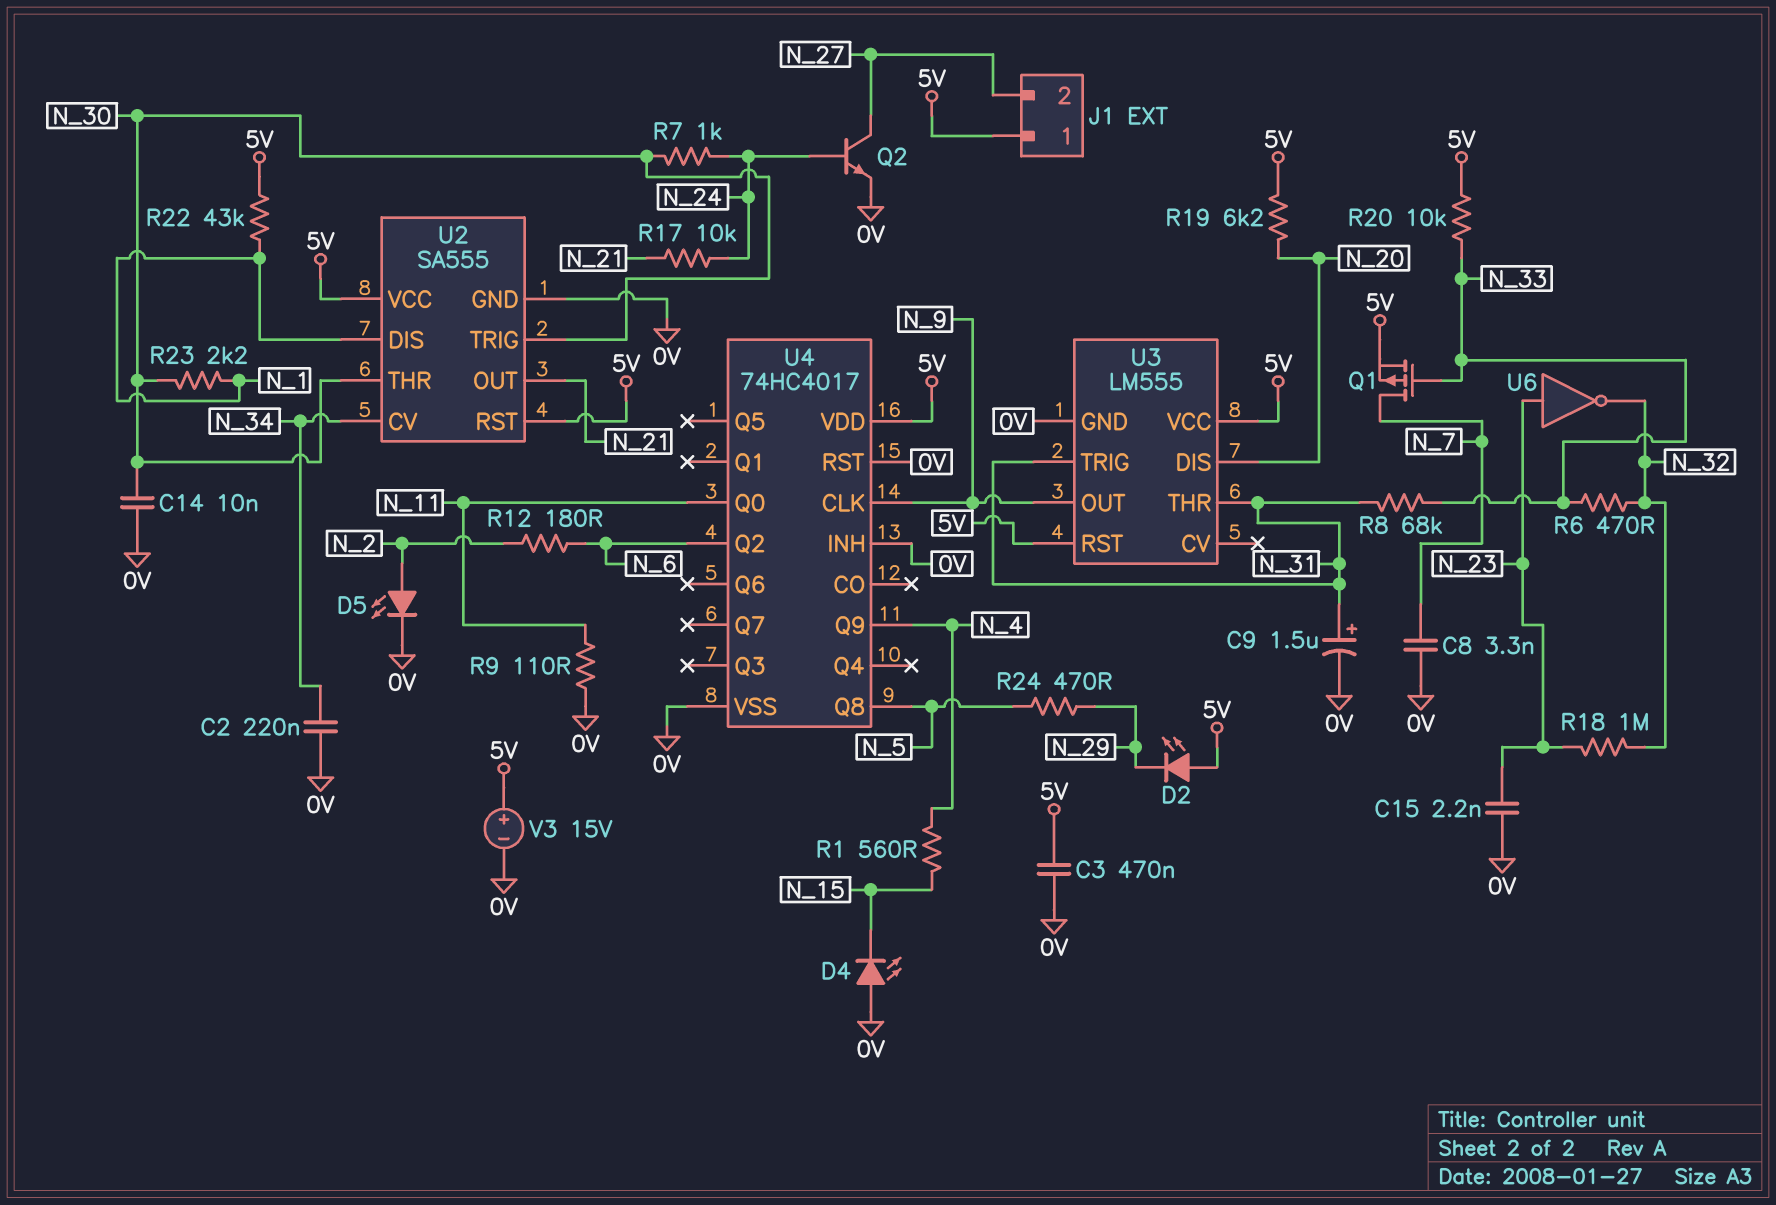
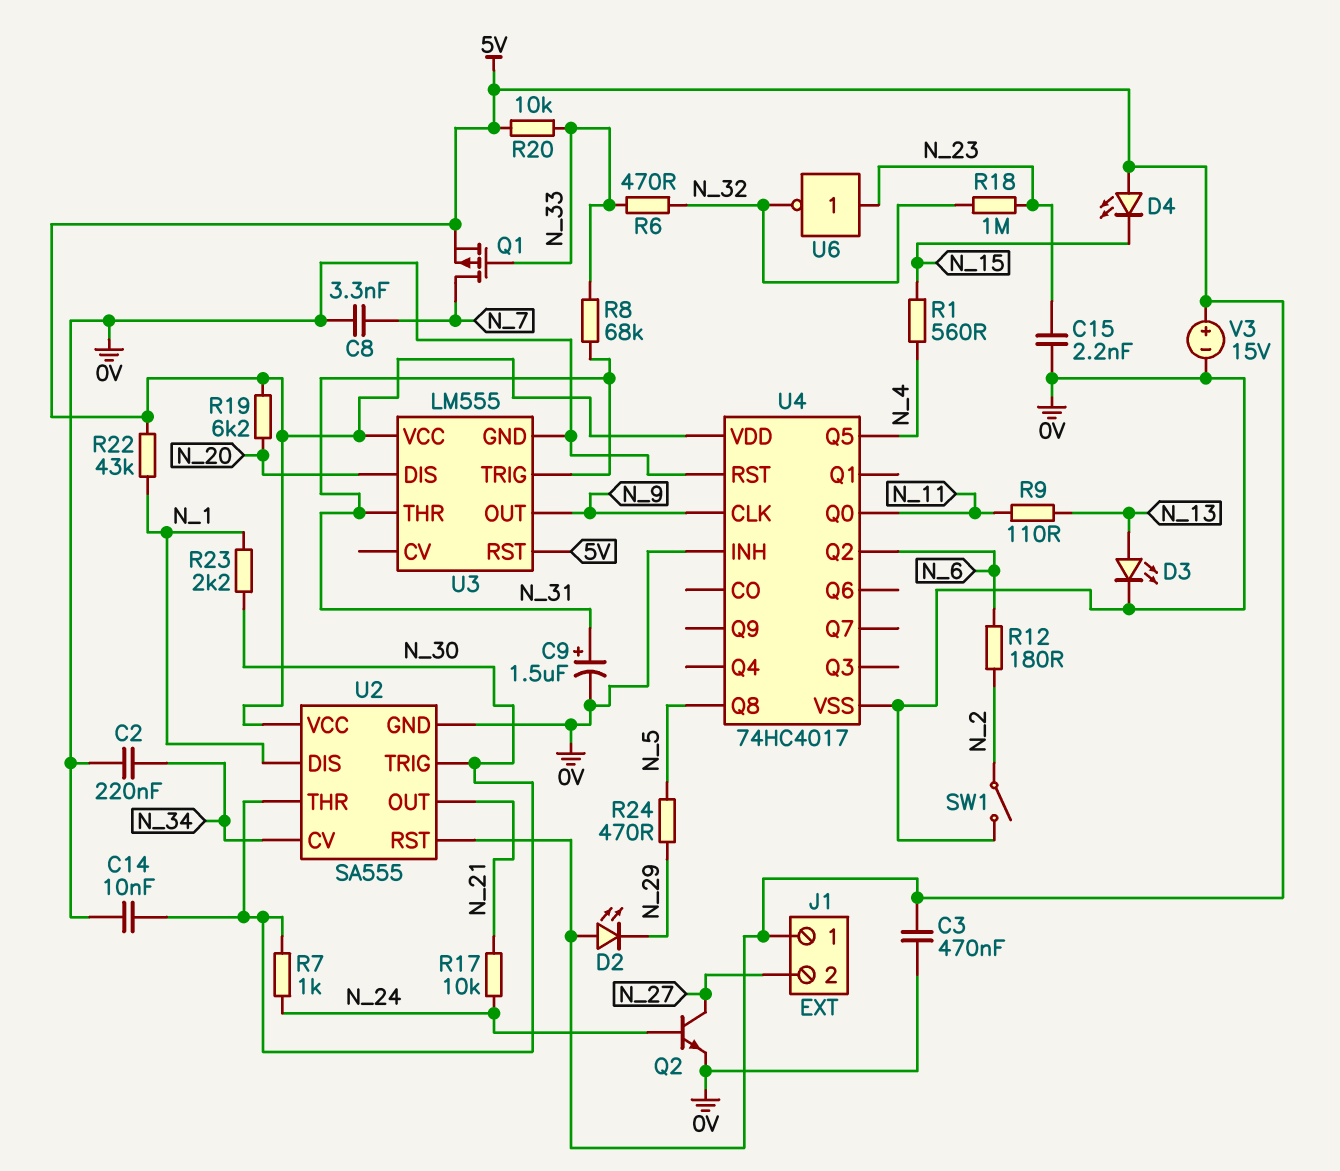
D3: none -> LED (A N_13, K 0V)
D4: LED (A 0V, K N_15) -> LED (A 5V, K N_15)
D5: LED (A N_2, K 0V) -> none
R9: 110 (0V, N_11) -> 110 (N_11, N_13)
SW1: none -> switch (0V, N_2)
U4 pin Q5: none -> N_4
U4 pin Q9: N_4 -> none

